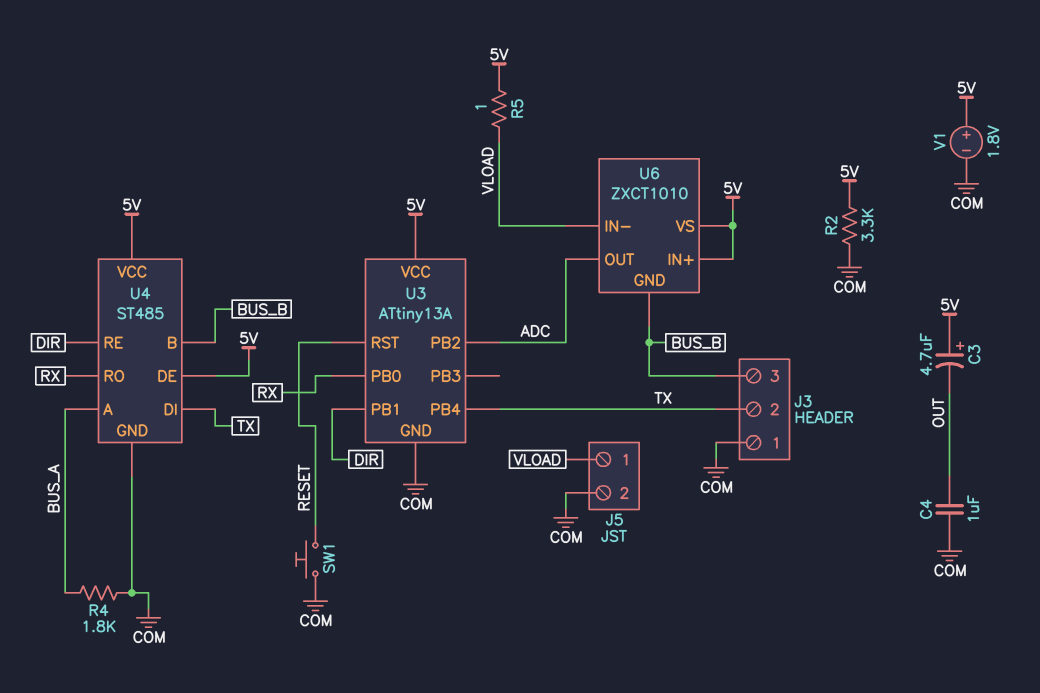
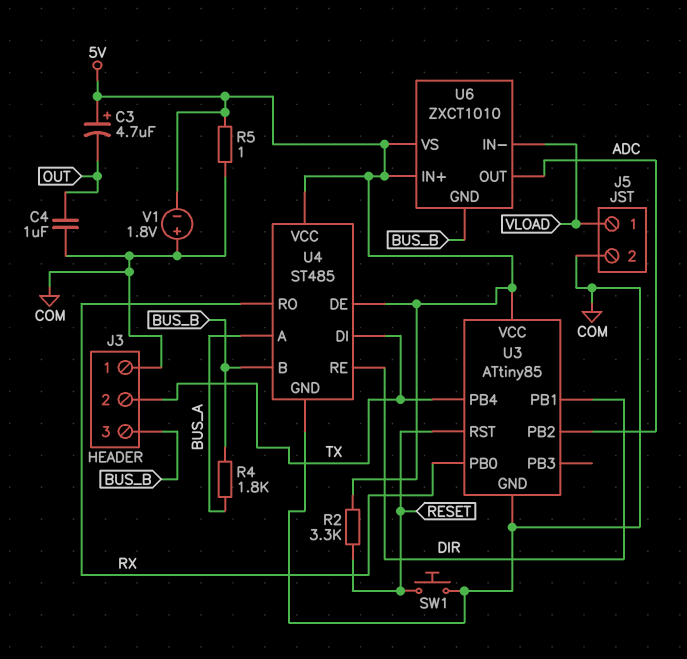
R2: 3.3k (5V, COM) -> 3.3k (5V, RESET)
R4: 1.8k (BUS_A, COM) -> 1.8k (BUS_A, BUS_B)
R5: 1 (5V, VLOAD) -> 1 (5V, COM)
U3: ATtiny13A -> ATtiny85
V1: 1.8V (plus 5V, minus COM) -> 1.8V (plus COM, minus 5V)

